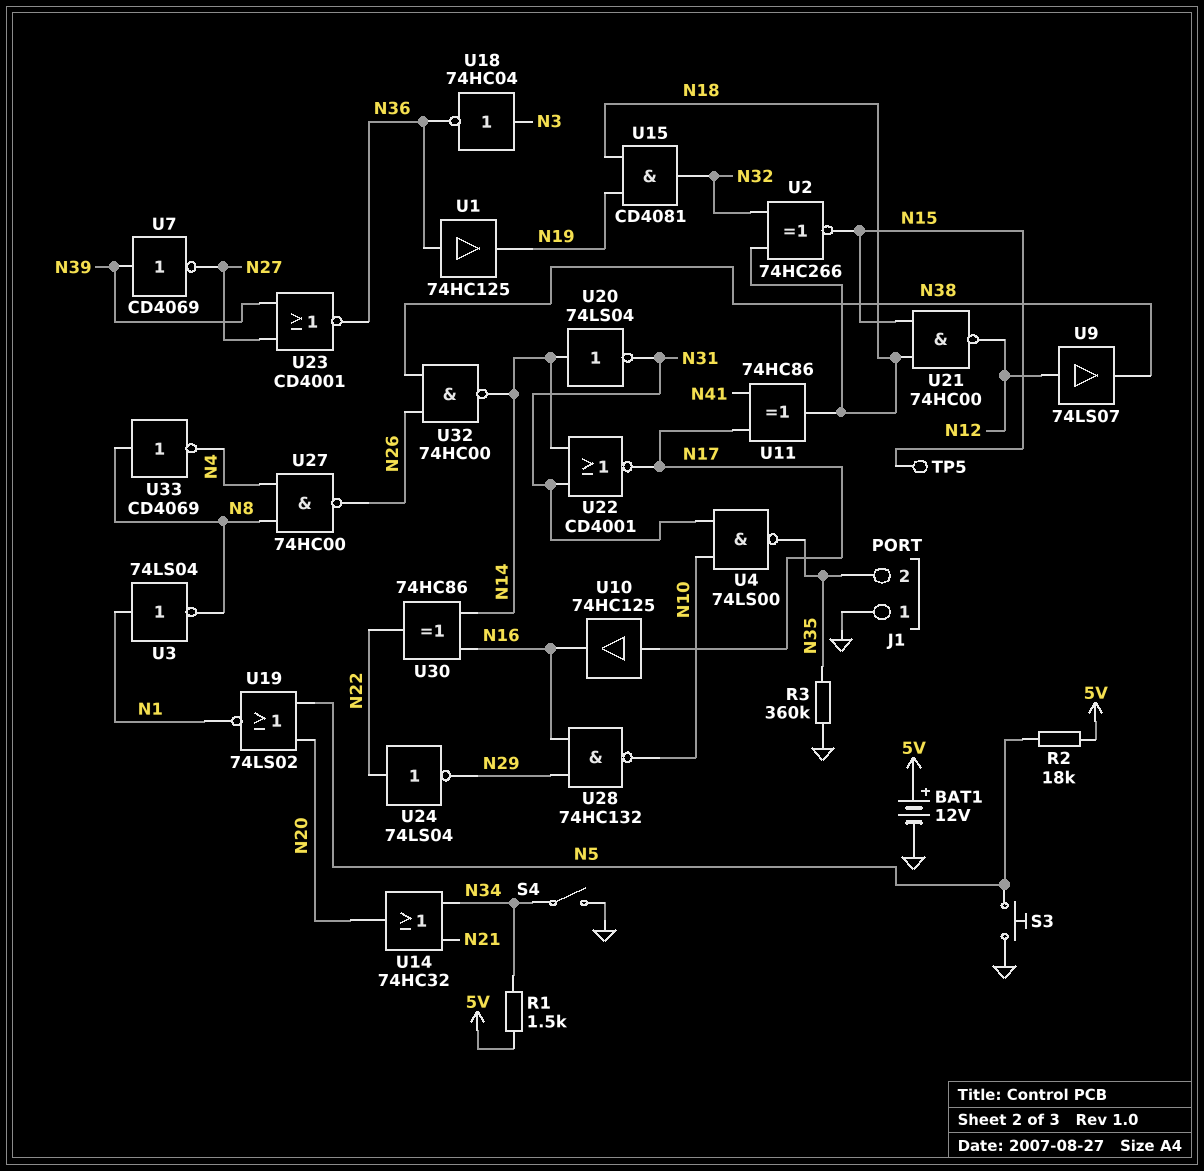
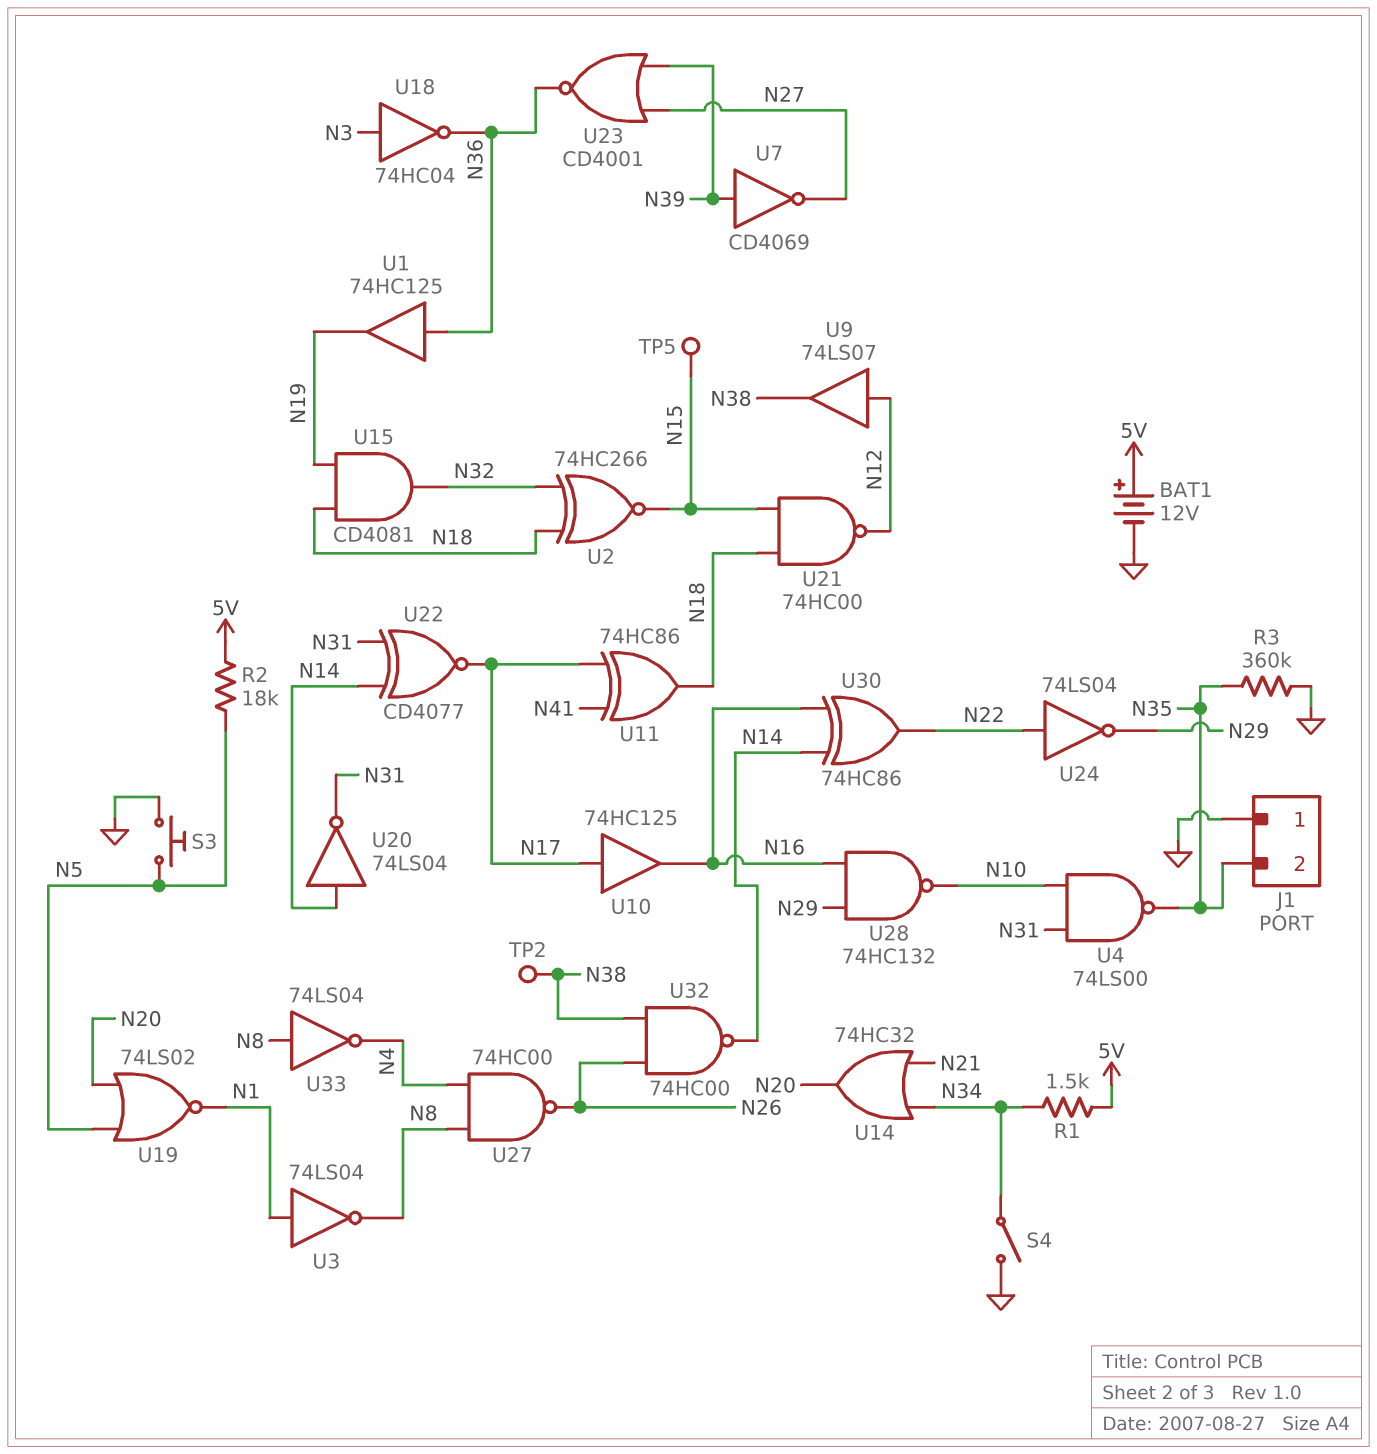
TP2: none -> test point (N38)
U22: NOR CD4001 (in N14, in N31, out N17) -> XNOR CD4077 (in N14, in N31, out N17)
U33: NOT CD4069 (in N8, out N4) -> NOT 74LS04 (in N8, out N4)

